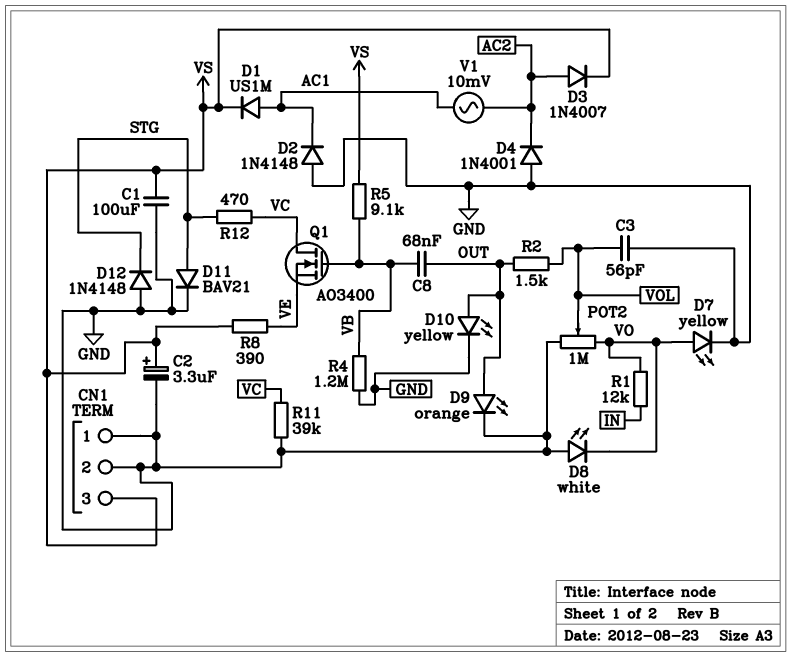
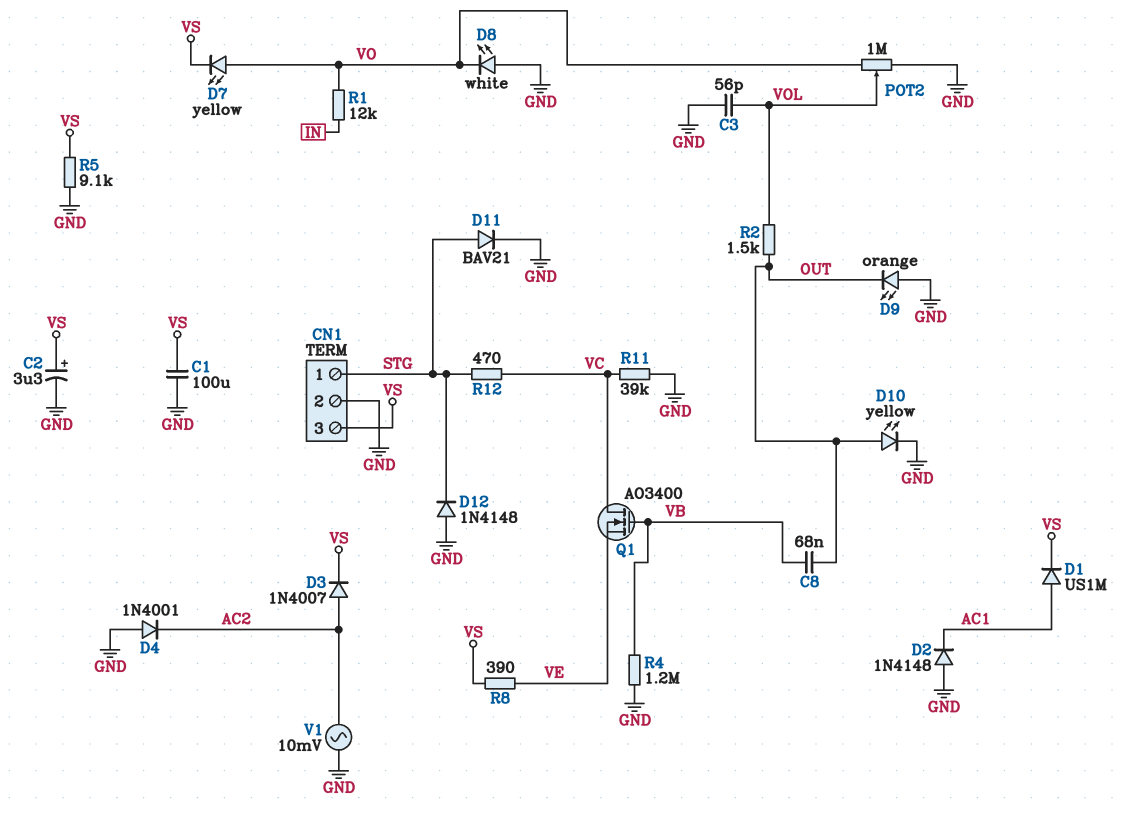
CN1 pin 1: GND -> STG
D7: LED yellow (A VO, K GND) -> LED yellow (A VO, K VS)
D9: LED orange (A OUT, K GND) -> LED orange (A GND, K OUT)
R5: 9.1k (VB, VS) -> 9.1k (GND, VS)
V1: AC 10mV (AC1, AC2) -> AC 10mV (AC2, GND)

